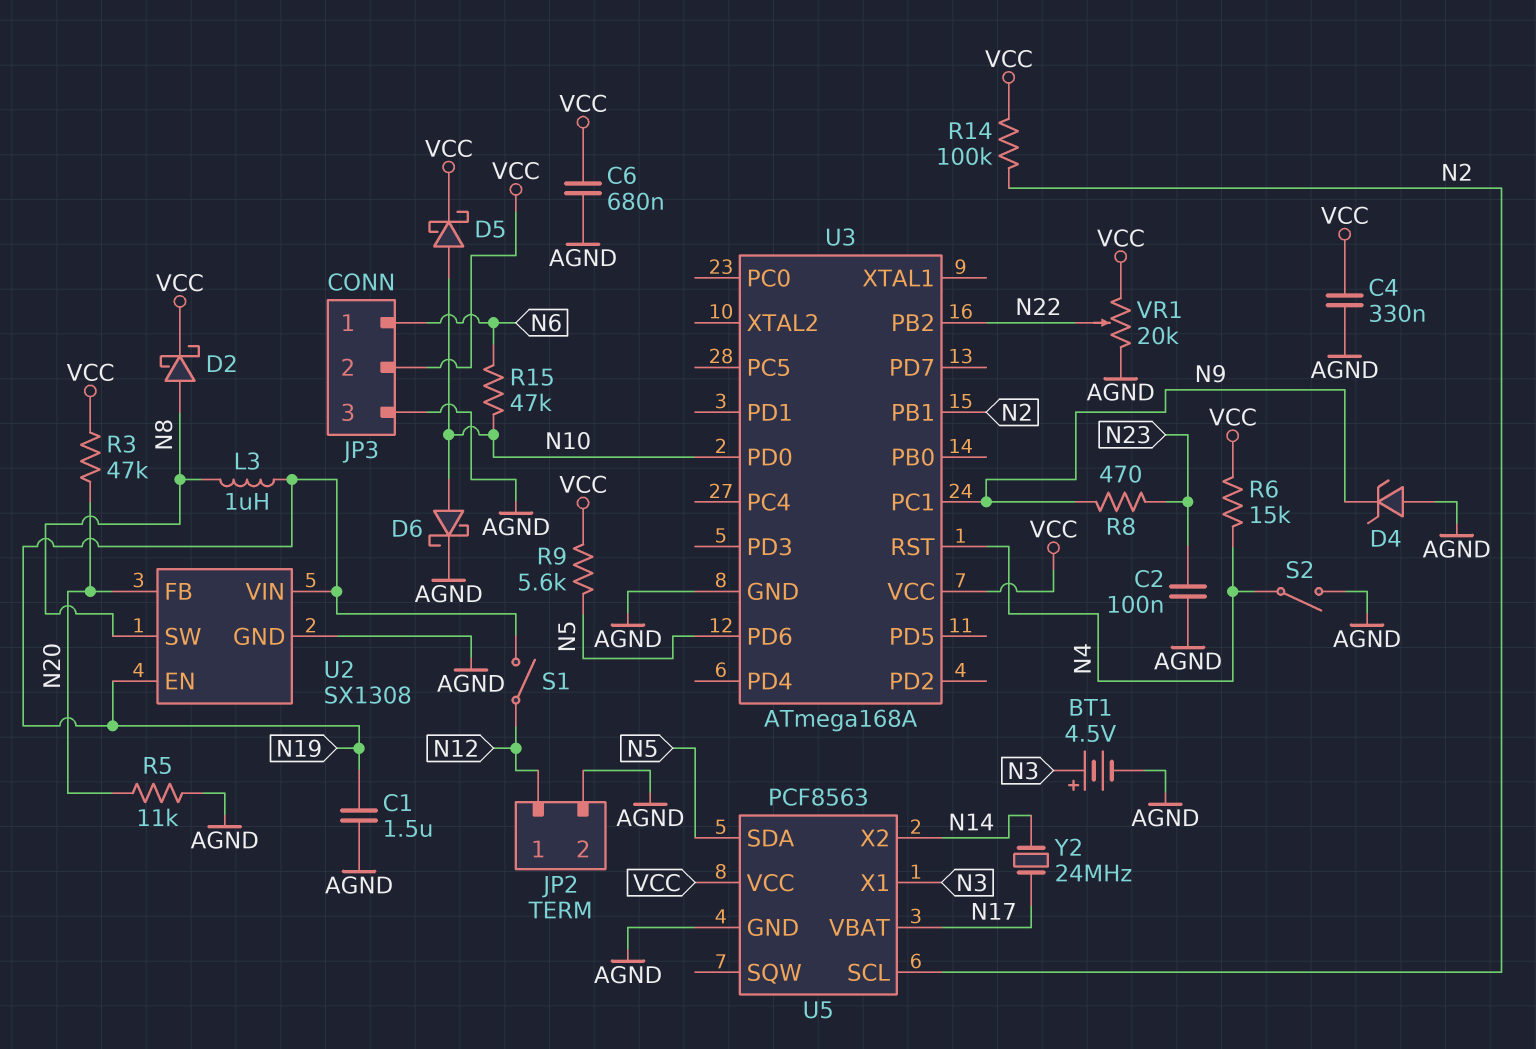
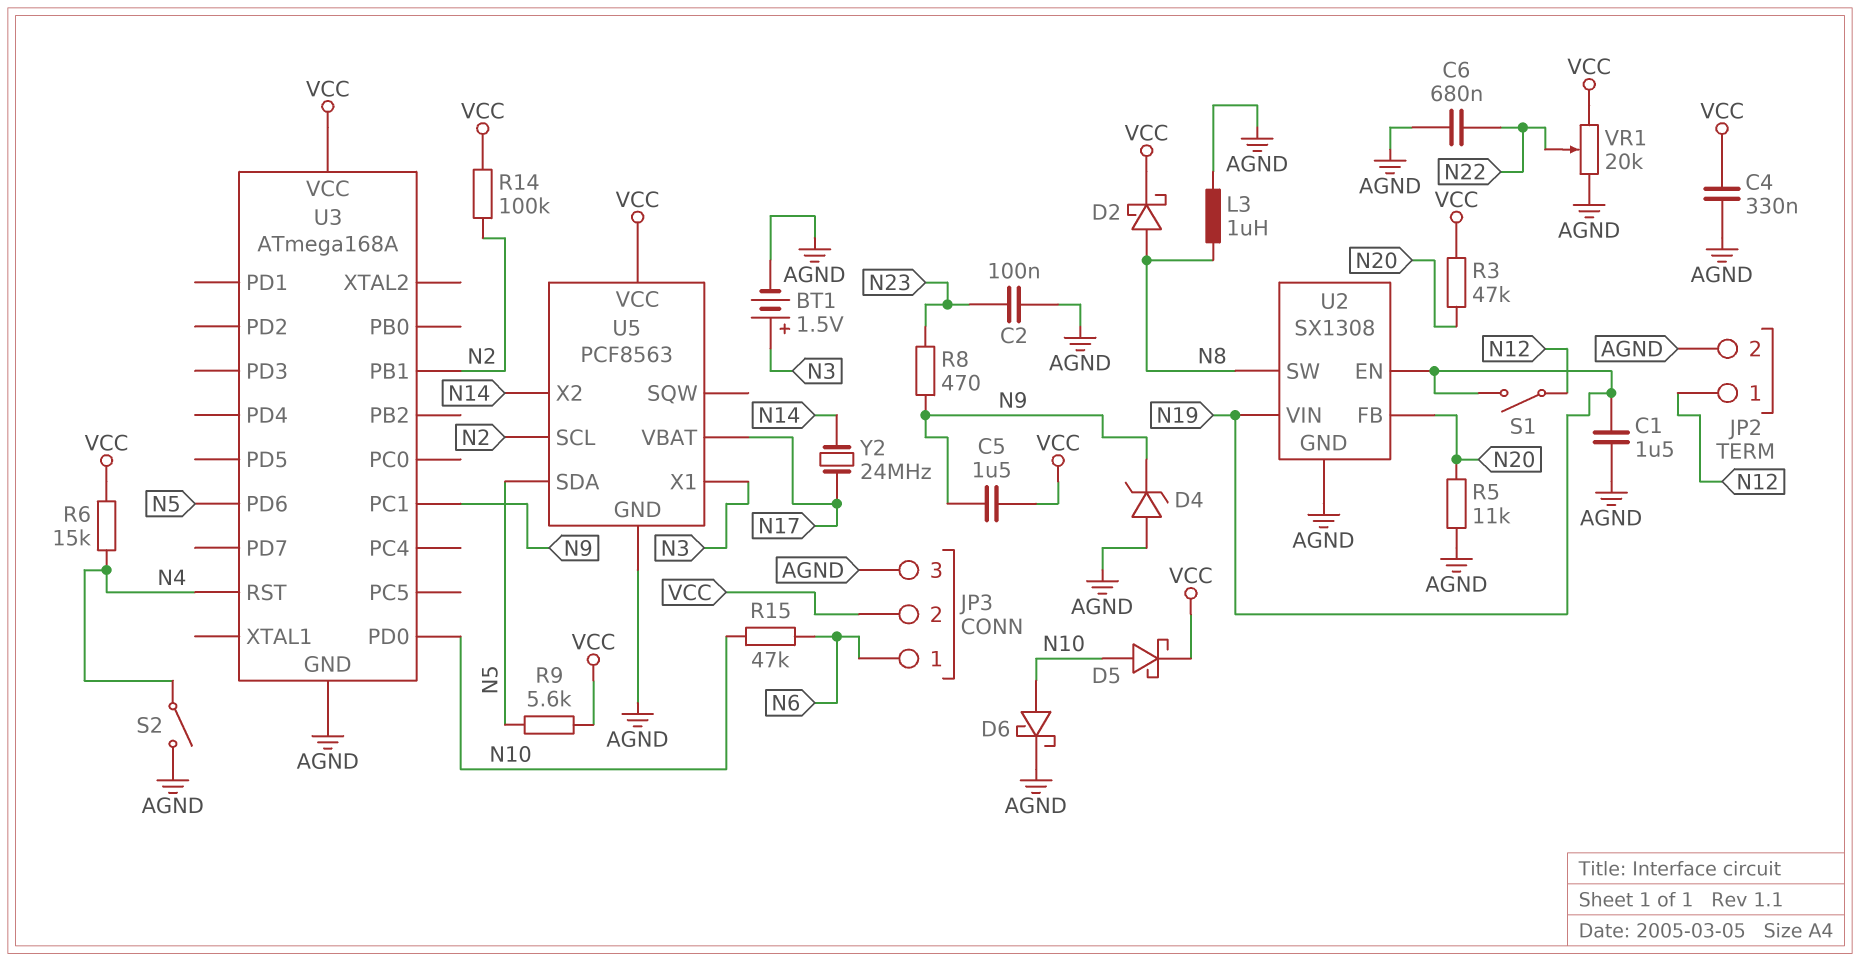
BT1: 4.5V (plus N3, minus AGND) -> 1.5V (plus N3, minus AGND)
C5: none -> 1.5uF (N9, VCC)
C6: 680nF (AGND, VCC) -> 680nF (AGND, N22)
L3: 1uH (N8, N19) -> 1uH (AGND, N8)
U3 pin PB2: N22 -> none

